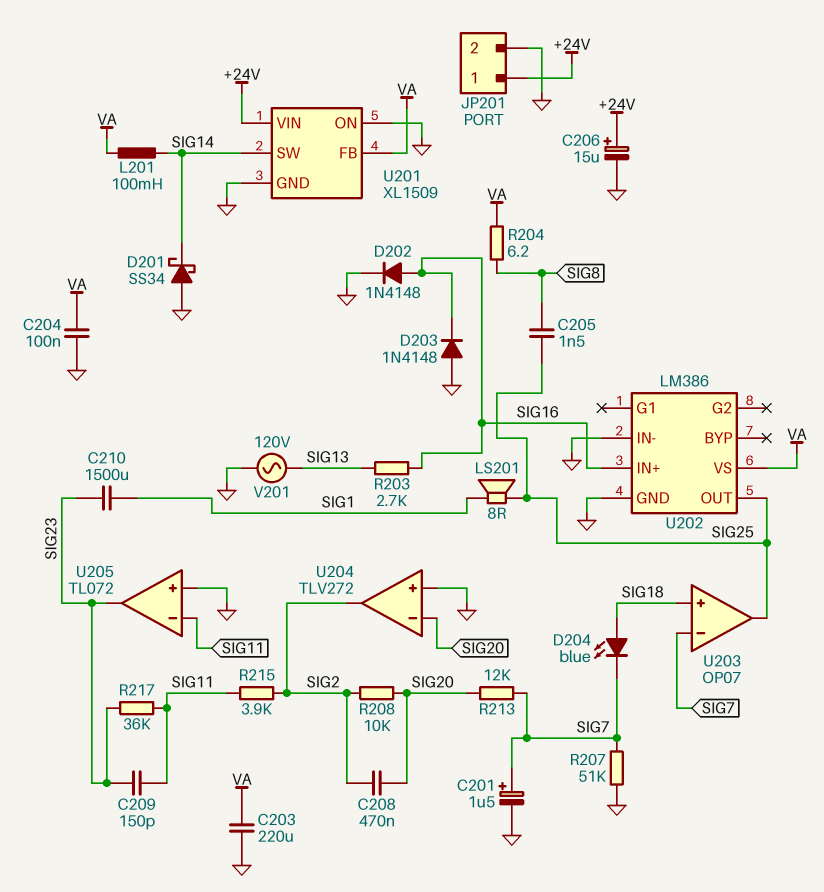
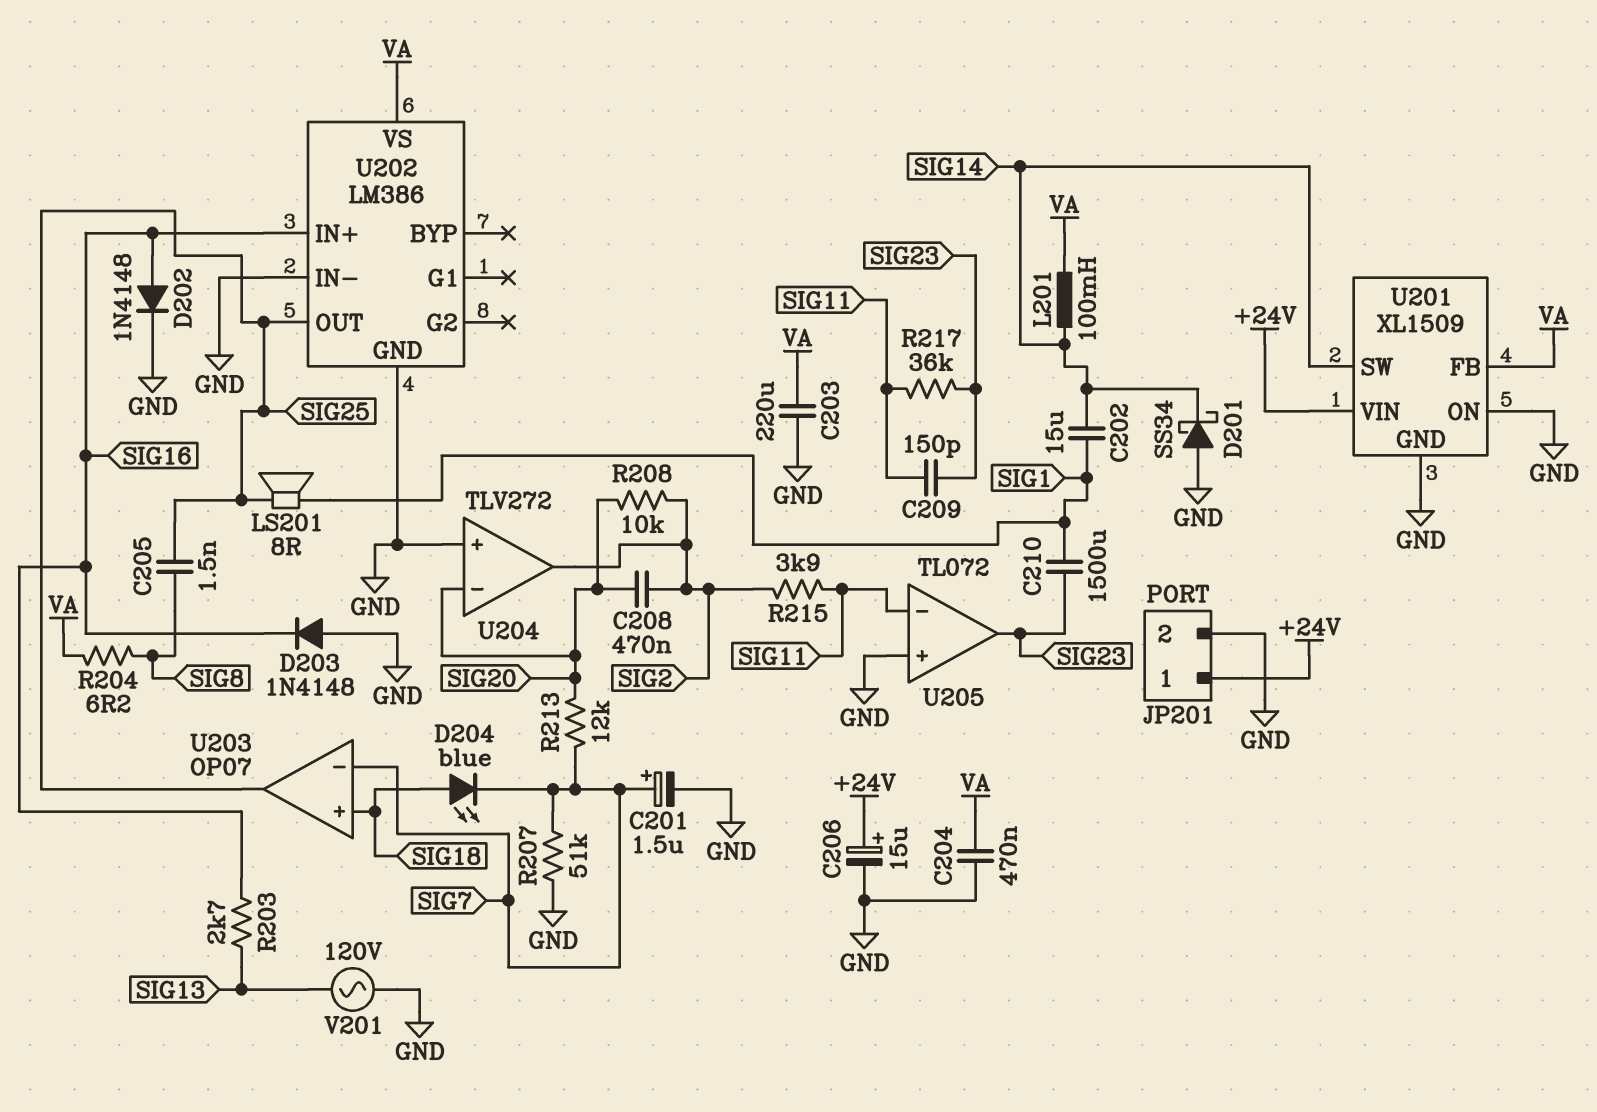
C202: none -> 15uF (SIG1, SIG14)
C204: 100nF (GND, VA) -> 470nF (GND, VA)

